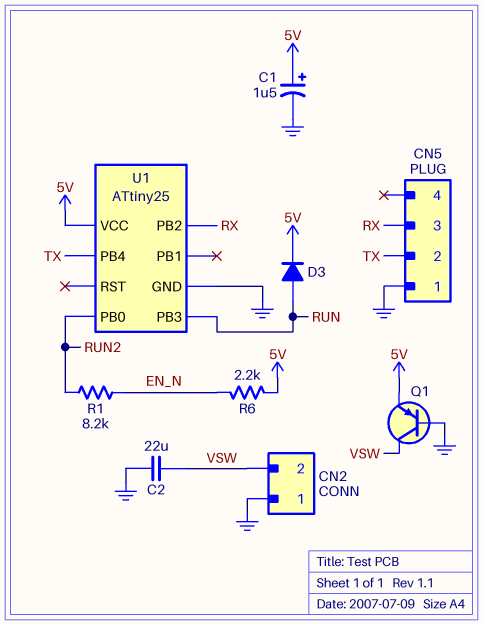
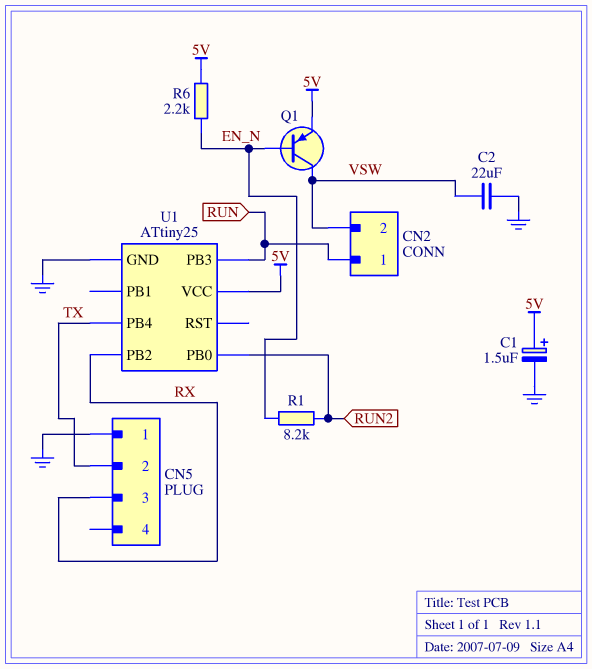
CN2 pin 1: GND -> RUN
D3: diode (A RUN, K 5V) -> none
Q1: PNP (B GND, C VSW, E 5V) -> PNP (B EN_N, C VSW, E 5V)

